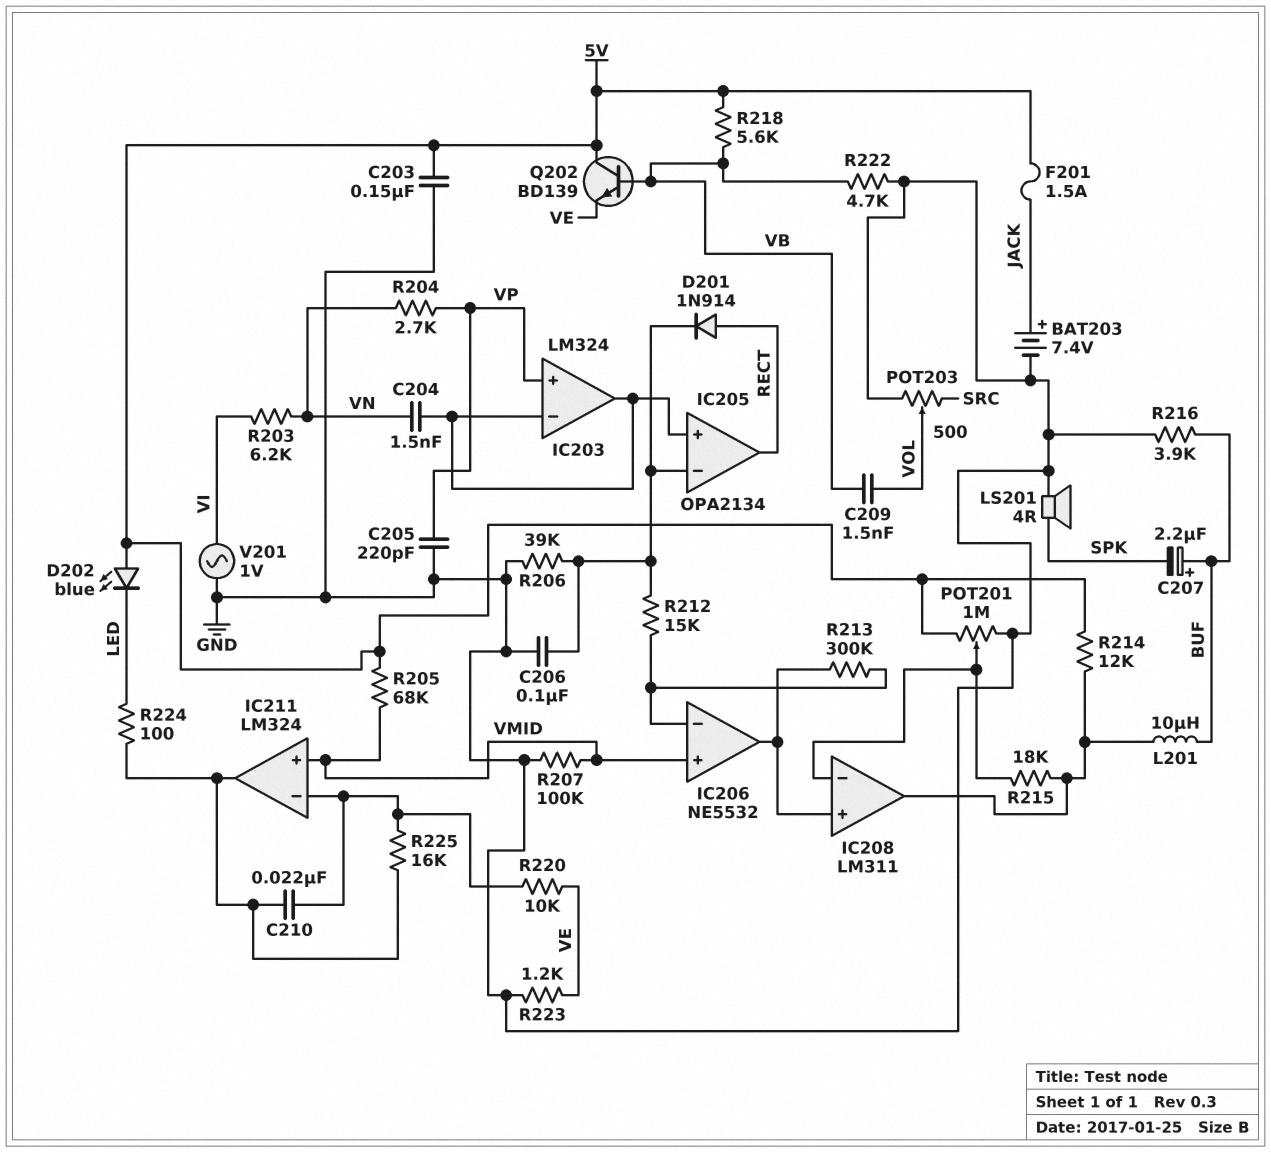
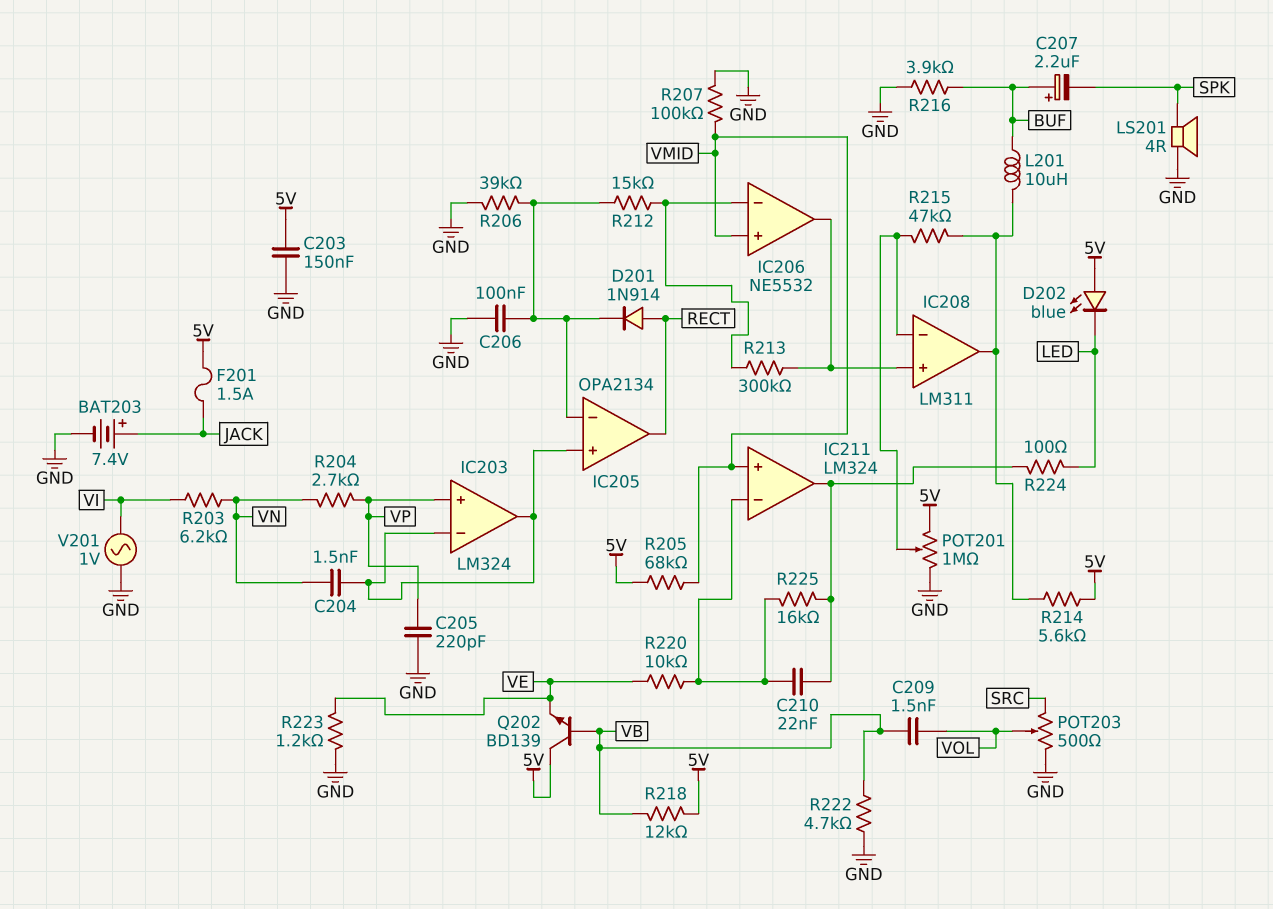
R214: 12k (5V, IC208/out) -> 5.6k (5V, IC208/out)
R215: 18k (IC208/in-, IC208/out) -> 47k (IC208/in-, IC208/out)
R218: 5.6k (5V, VB) -> 12k (5V, VB)

